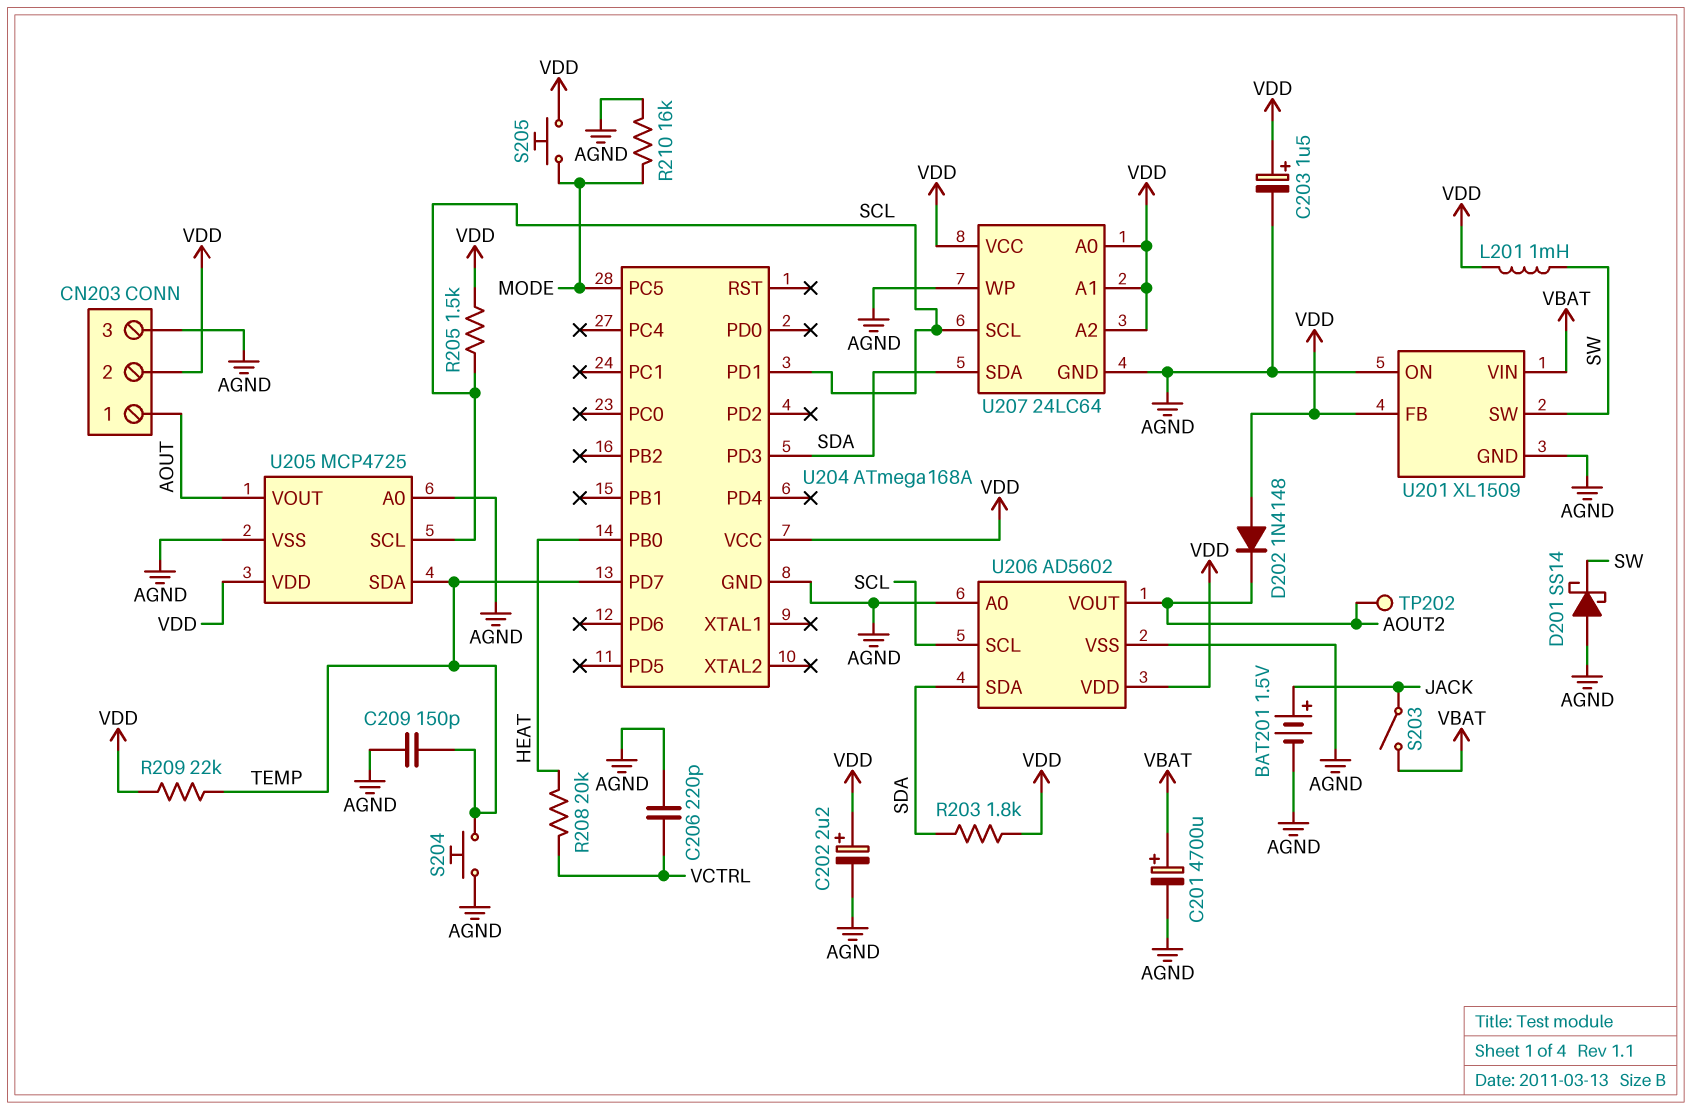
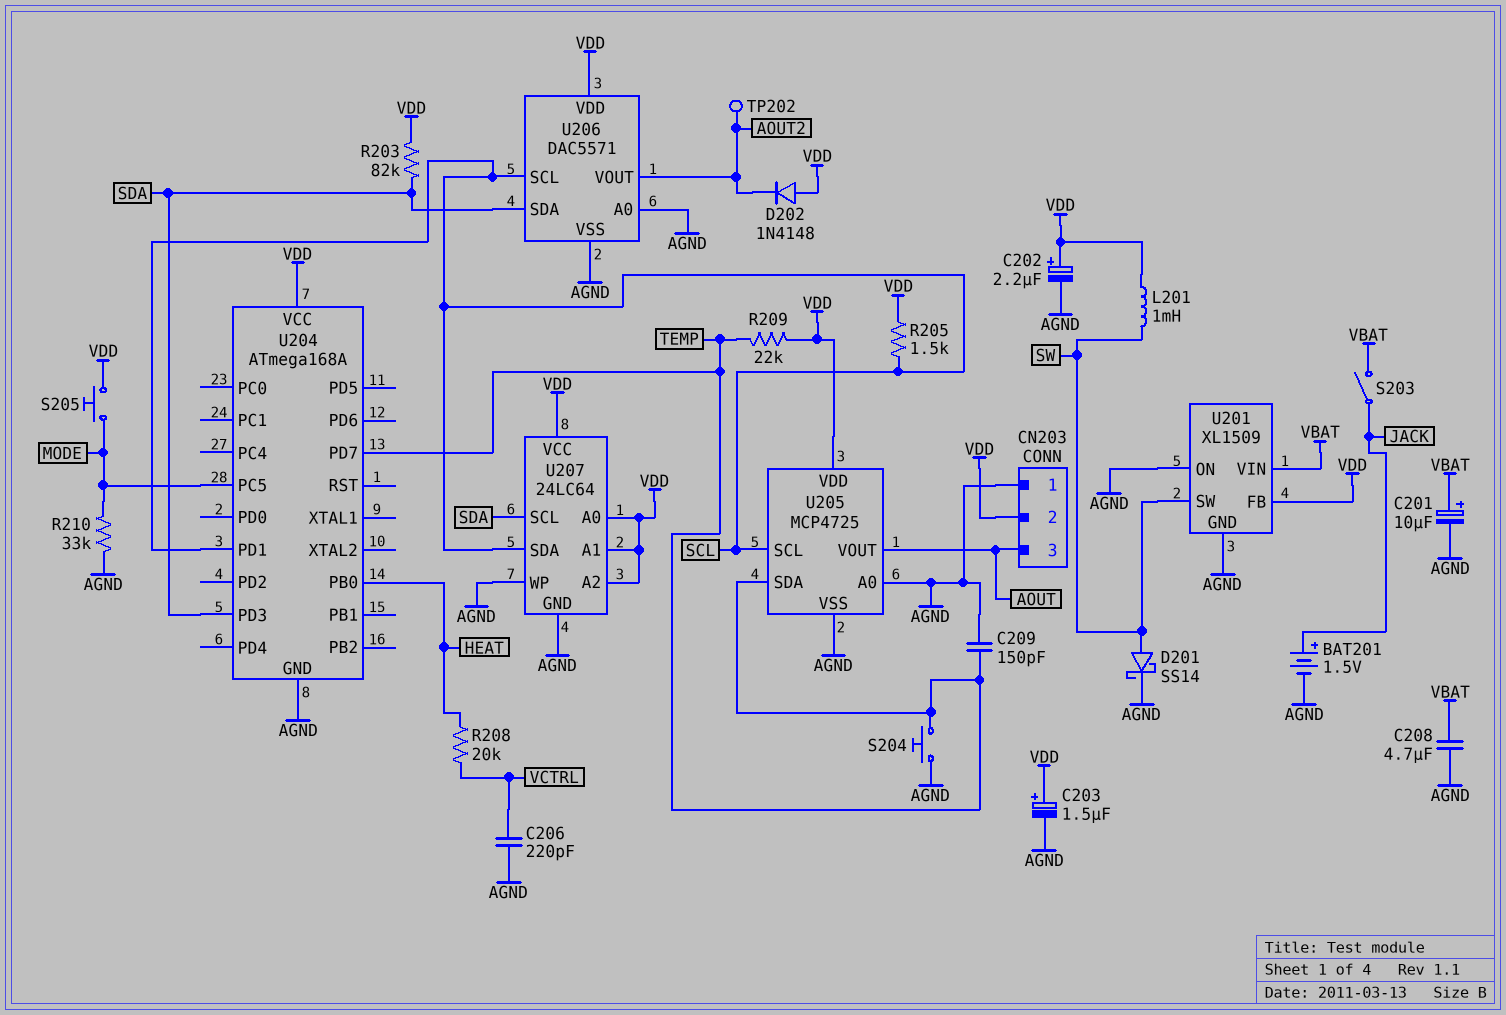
C201: 4700uF (plus VBAT, minus AGND) -> 10uF (plus VBAT, minus AGND)
C208: none -> 4.7uF (AGND, VBAT)
CN203 pin 1: AOUT -> AGND
CN203 pin 3: AGND -> AOUT
D201: schottky SS14 (A AGND, K SW) -> schottky SS14 (A SW, K AGND)
R203: 1.8k (SDA, VDD) -> 82k (SDA, VDD)
R210: 16k (AGND, MODE) -> 33k (AGND, MODE)
U206: AD5602 -> DAC5571
U207 pin SCL: SCL -> SDA
U207 pin SDA: SDA -> SCL

